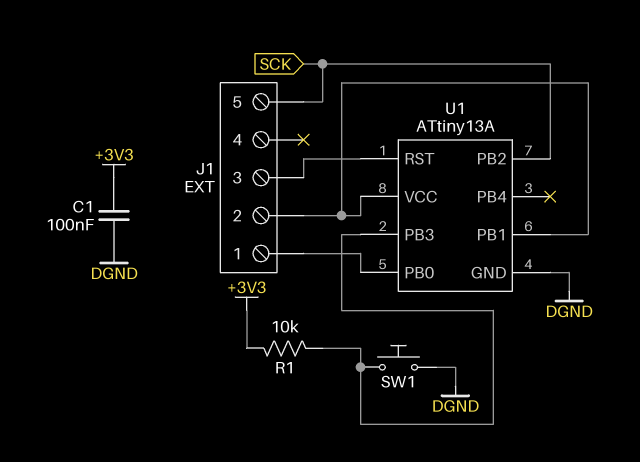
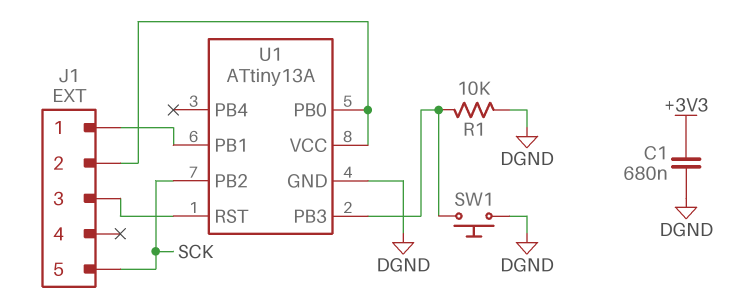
C1: 100nF (+3V3, DGND) -> 680nF (+3V3, DGND)
R1: 10k (+3V3, U1/PB3) -> 10k (DGND, U1/PB3)
U1 pin PB0: J1/1 -> J1/2
U1 pin PB1: J1/2 -> J1/1

